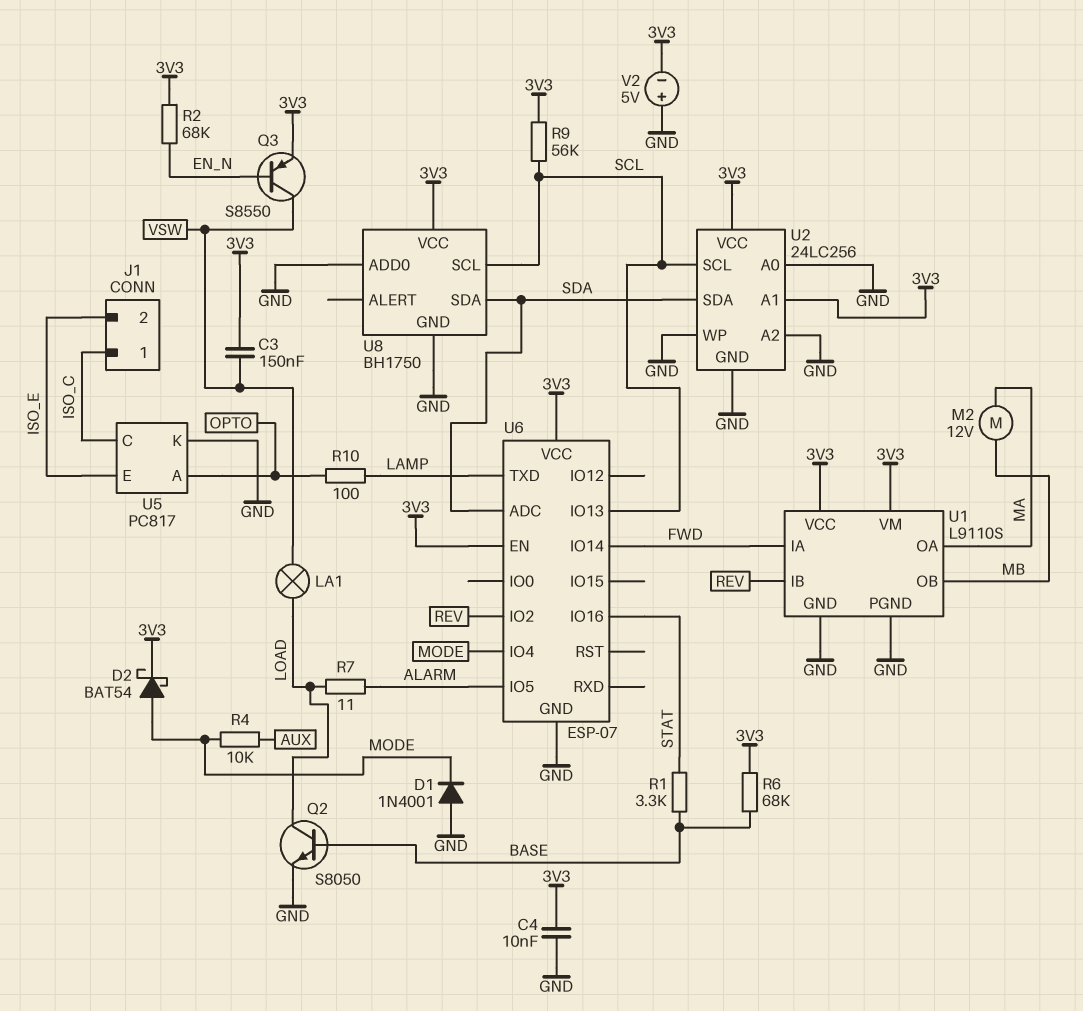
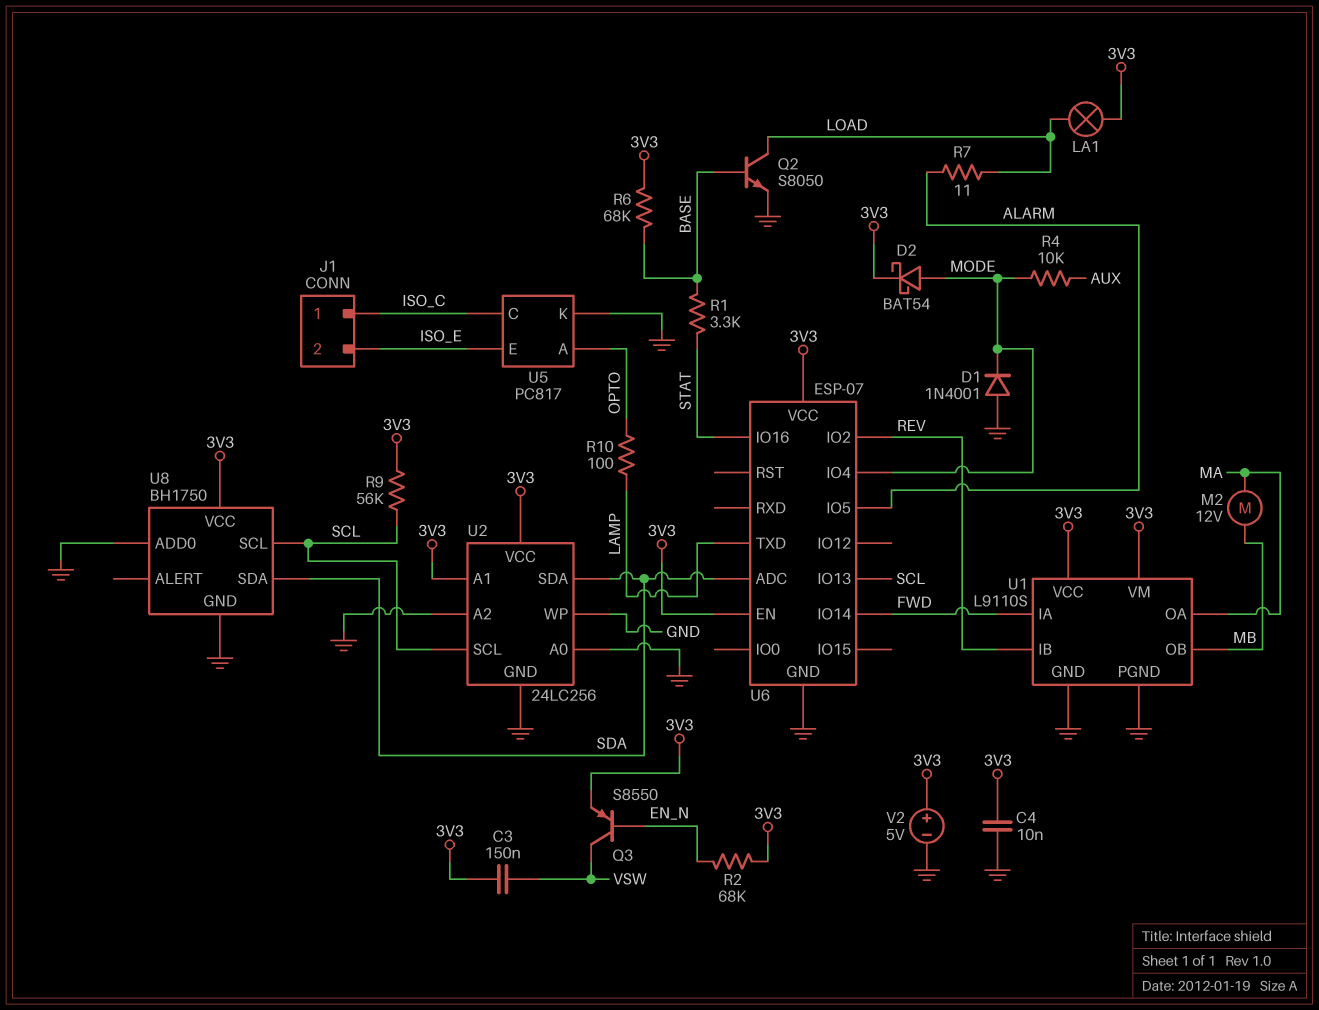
LA1: lamp (LOAD, VSW) -> lamp (3V3, LOAD)
V2: 5V (plus GND, minus 3V3) -> 5V (plus 3V3, minus GND)

